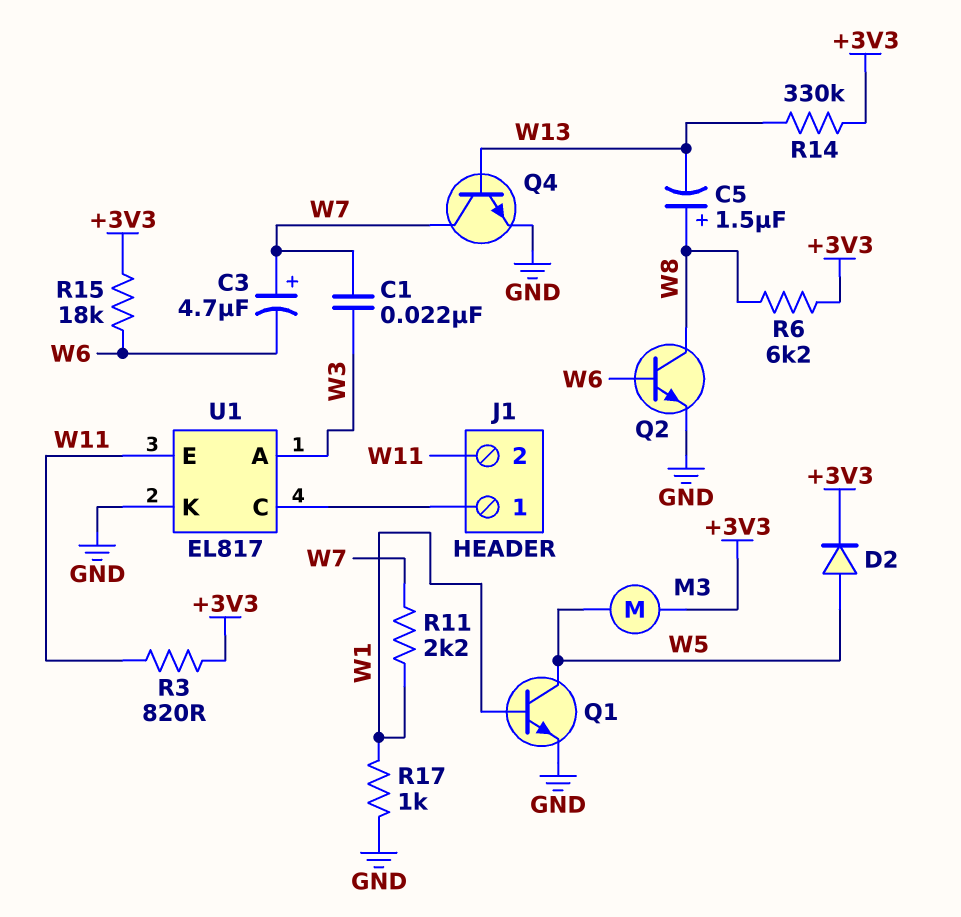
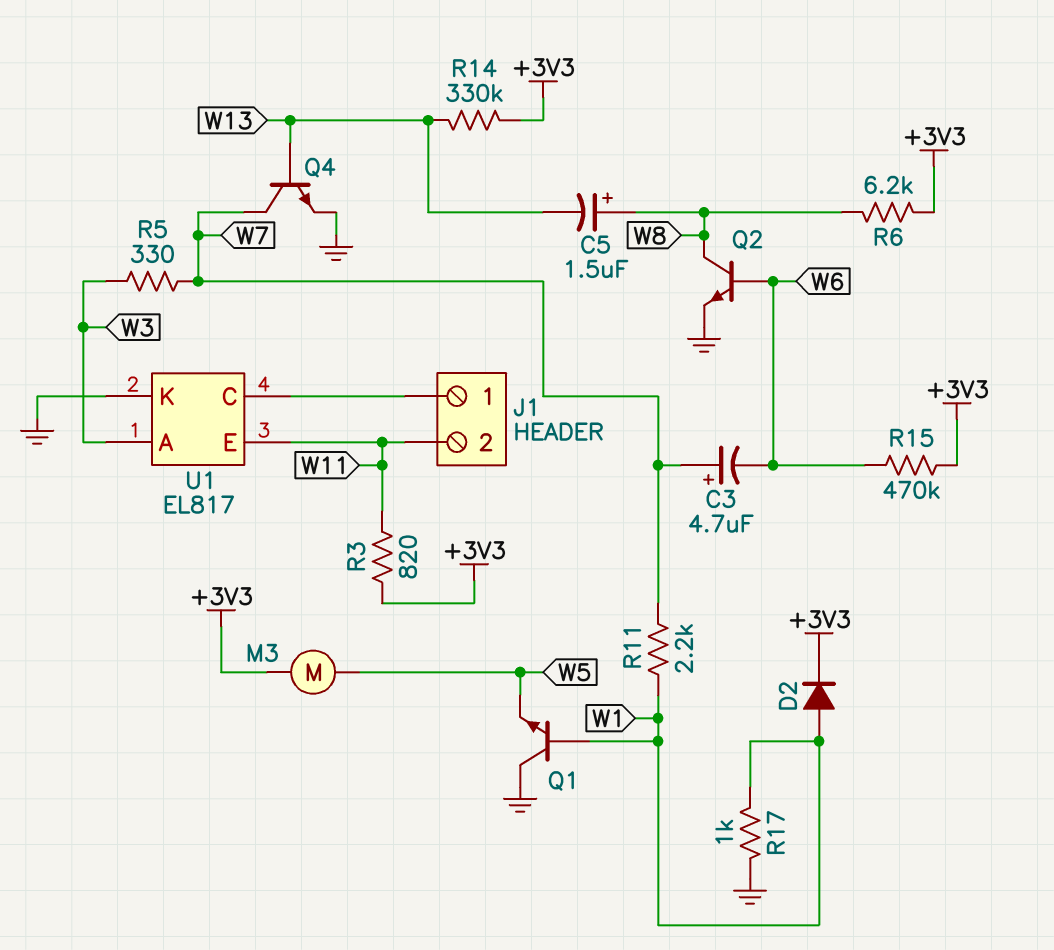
C1: 22nF (W3, W7) -> none
D2: diode (A W5, K +3V3) -> diode (A W1, K +3V3)
Q1: NPN (B W1, C W5, E GND) -> NPN (B W1, C GND, E W5)
R5: none -> 330 (W3, W7)
R15: 18k (+3V3, W6) -> 470k (+3V3, W6)

